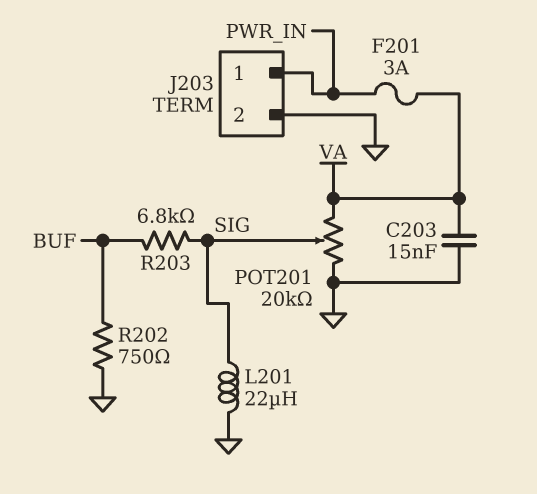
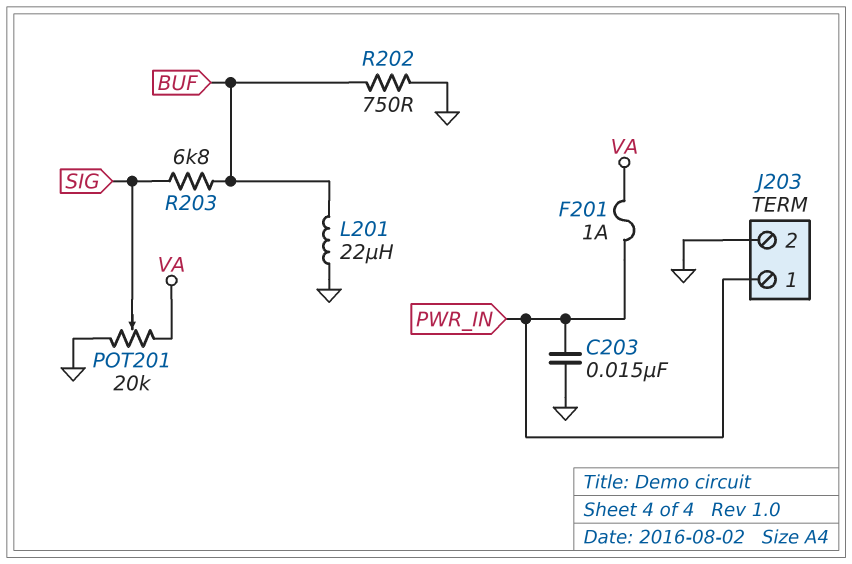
C203: 15nF (GND, VA) -> 15nF (GND, PWR_IN)
F201: 3A (PWR_IN, VA) -> 1A (PWR_IN, VA)
L201: 22uH (GND, SIG) -> 22uH (BUF, GND)

